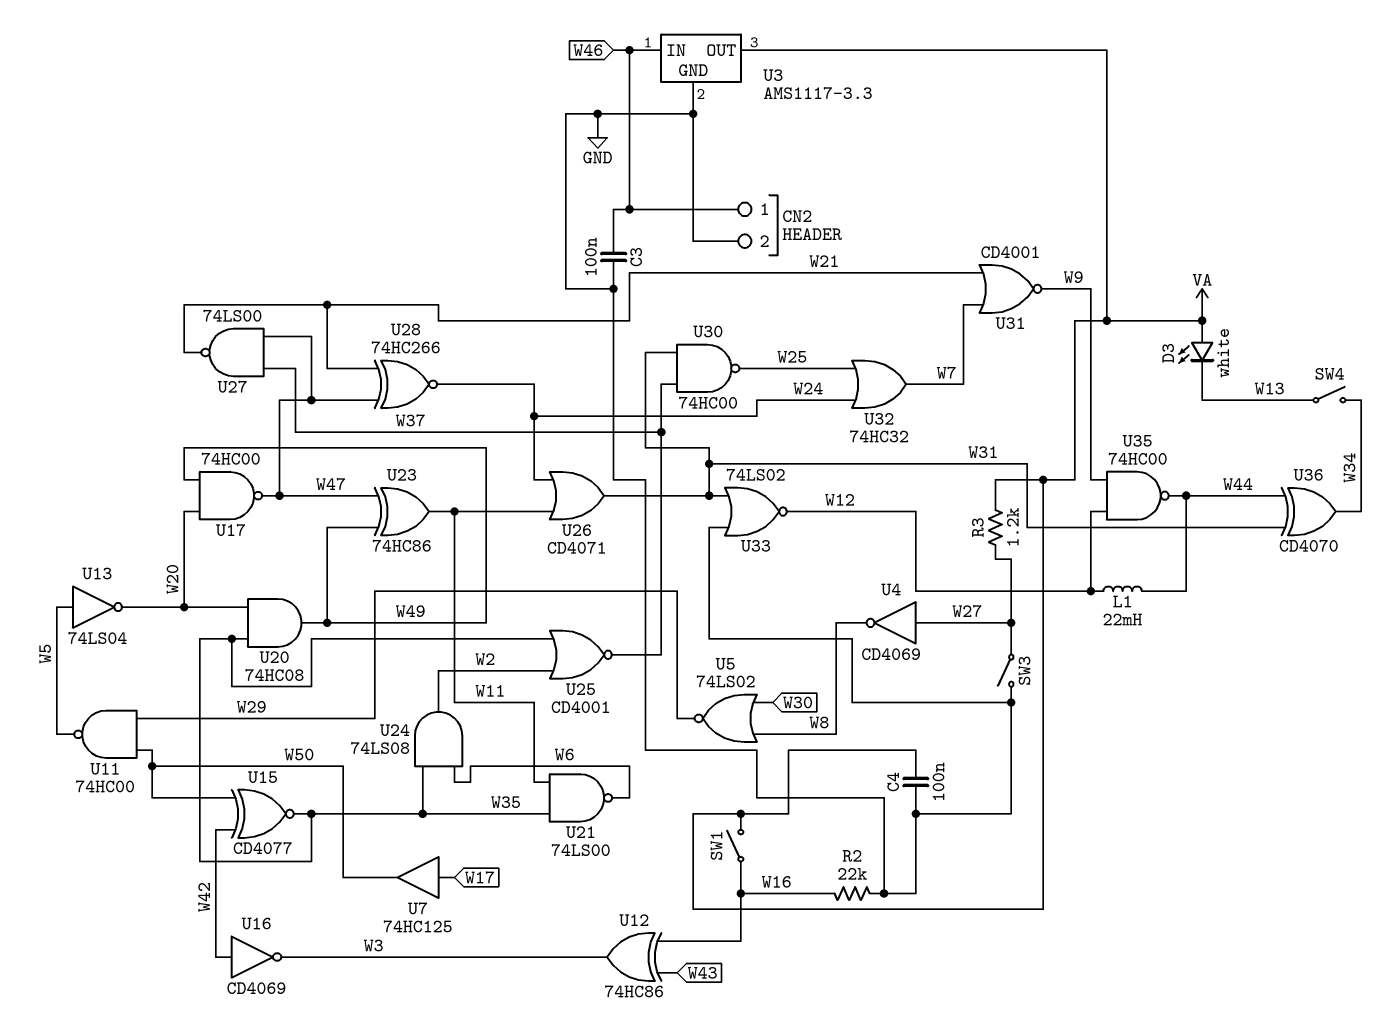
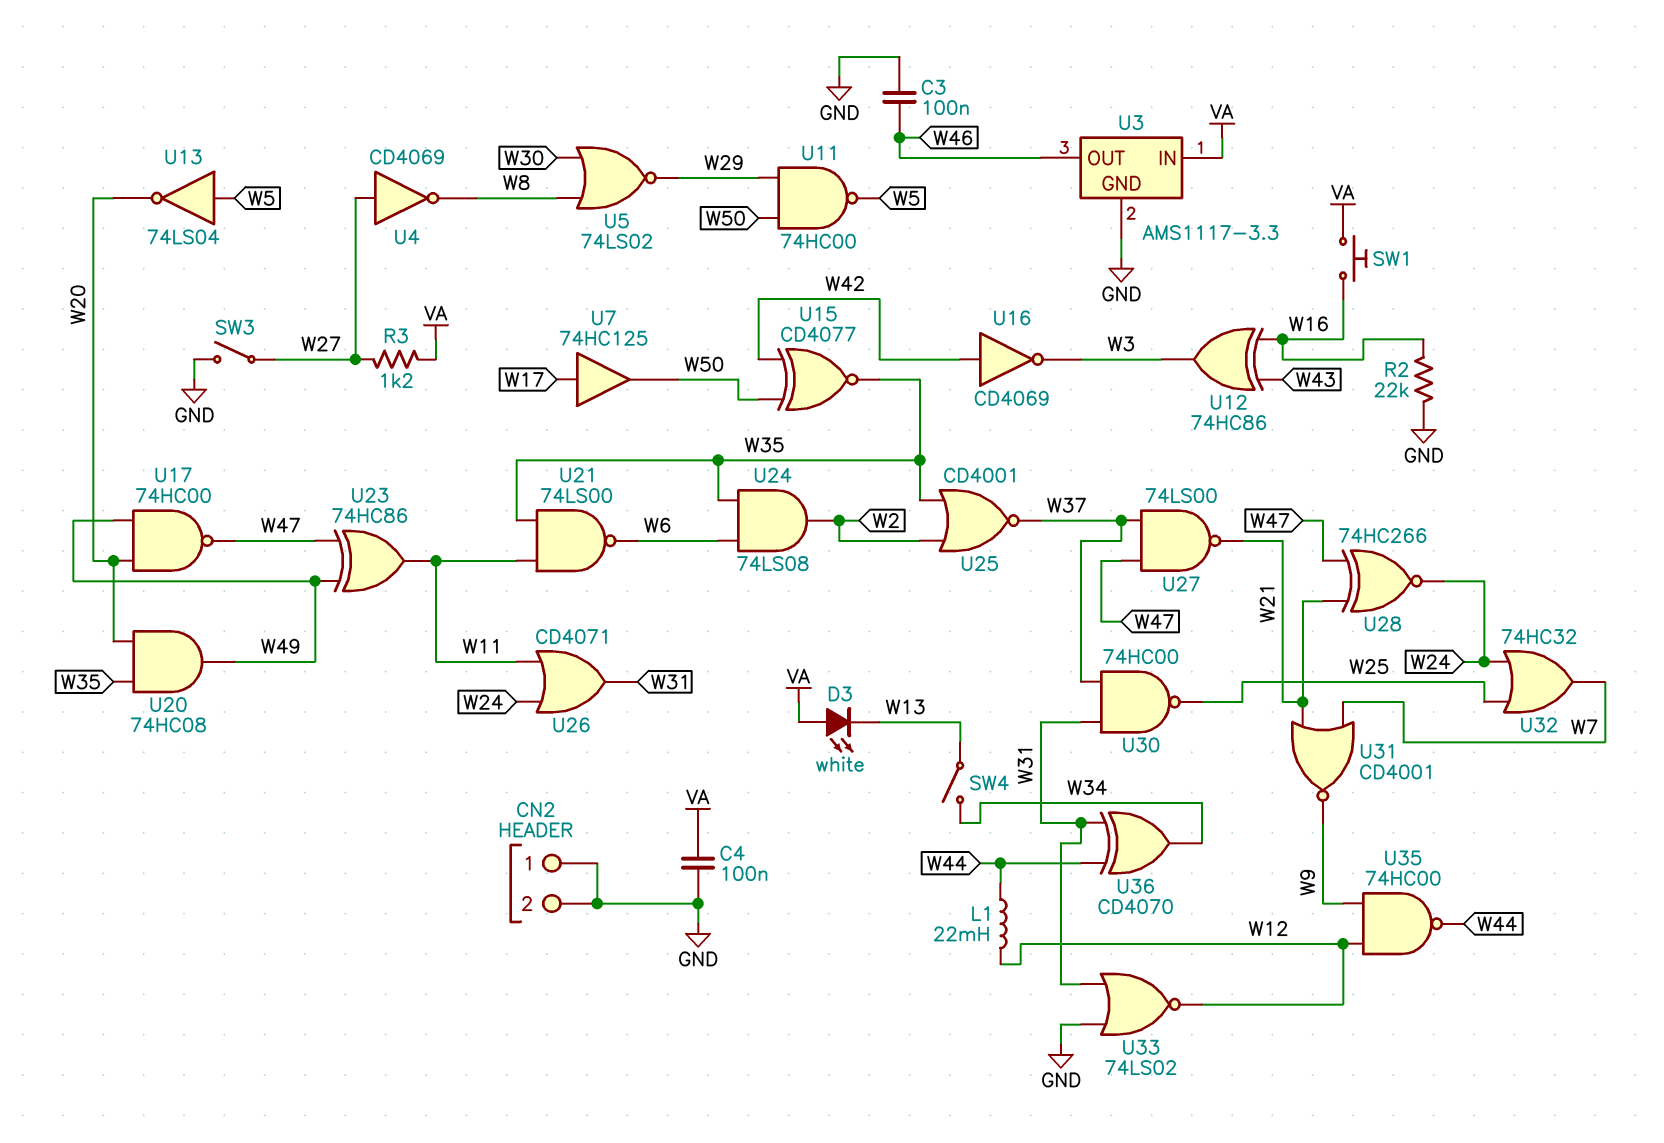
CN2 pin 1: W46 -> GND
SW1: switch (VA, W16) -> button (VA, W16)
U3 pin IN: W46 -> VA
U3 pin OUT: VA -> W46

